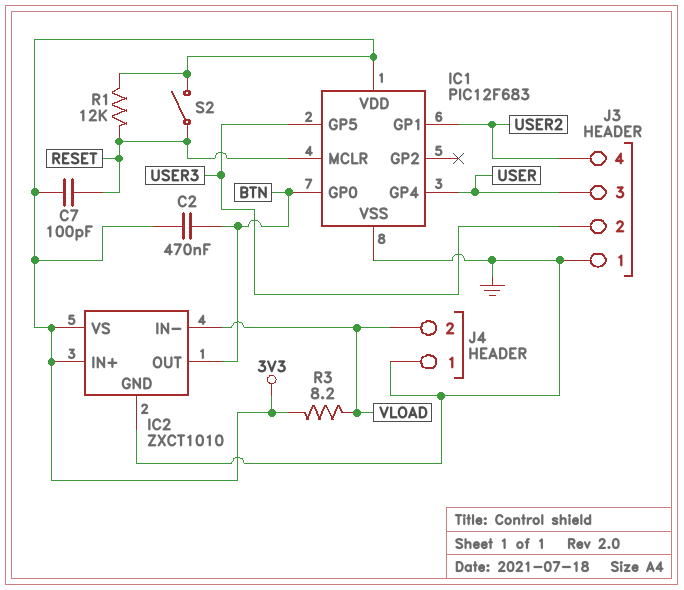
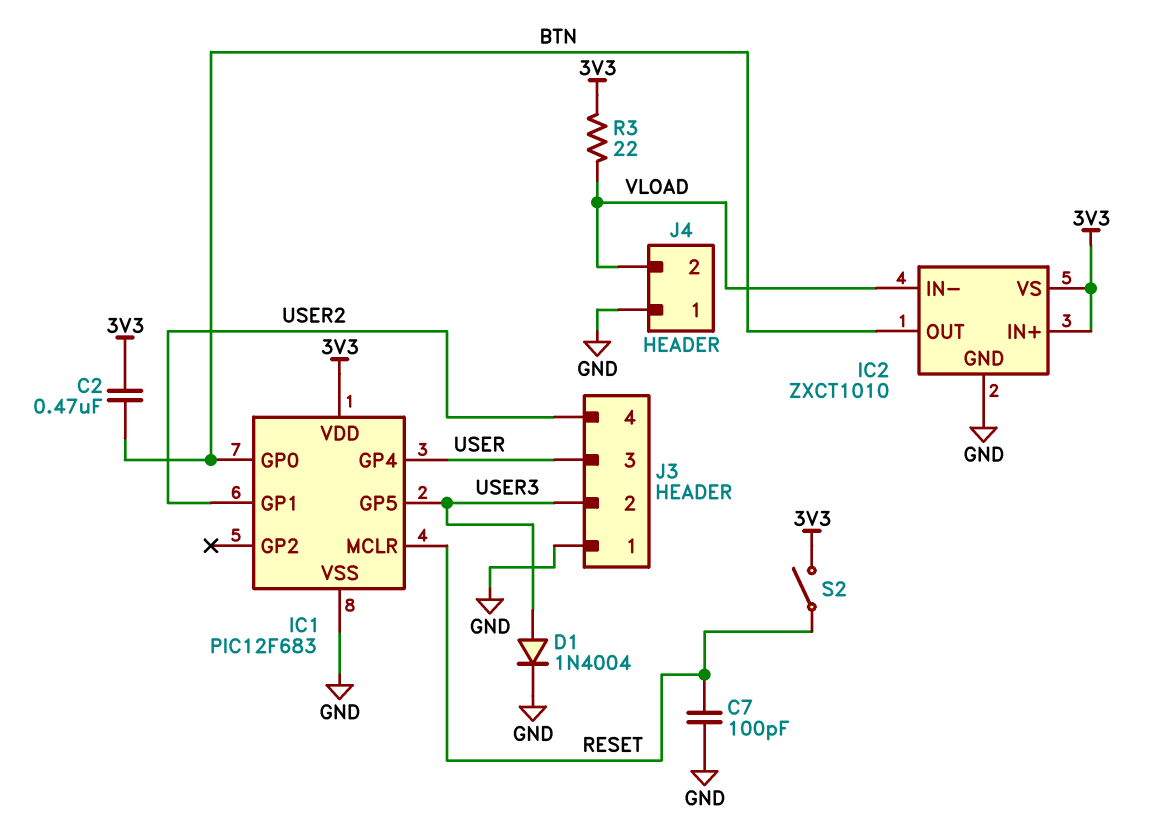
C7: 100pF (3V3, RESET) -> 100pF (GND, RESET)
D1: none -> diode 1N4004 (A USER3, K GND)
R1: 12k (3V3, RESET) -> none
R3: 8.2 (3V3, VLOAD) -> 22 (3V3, VLOAD)

